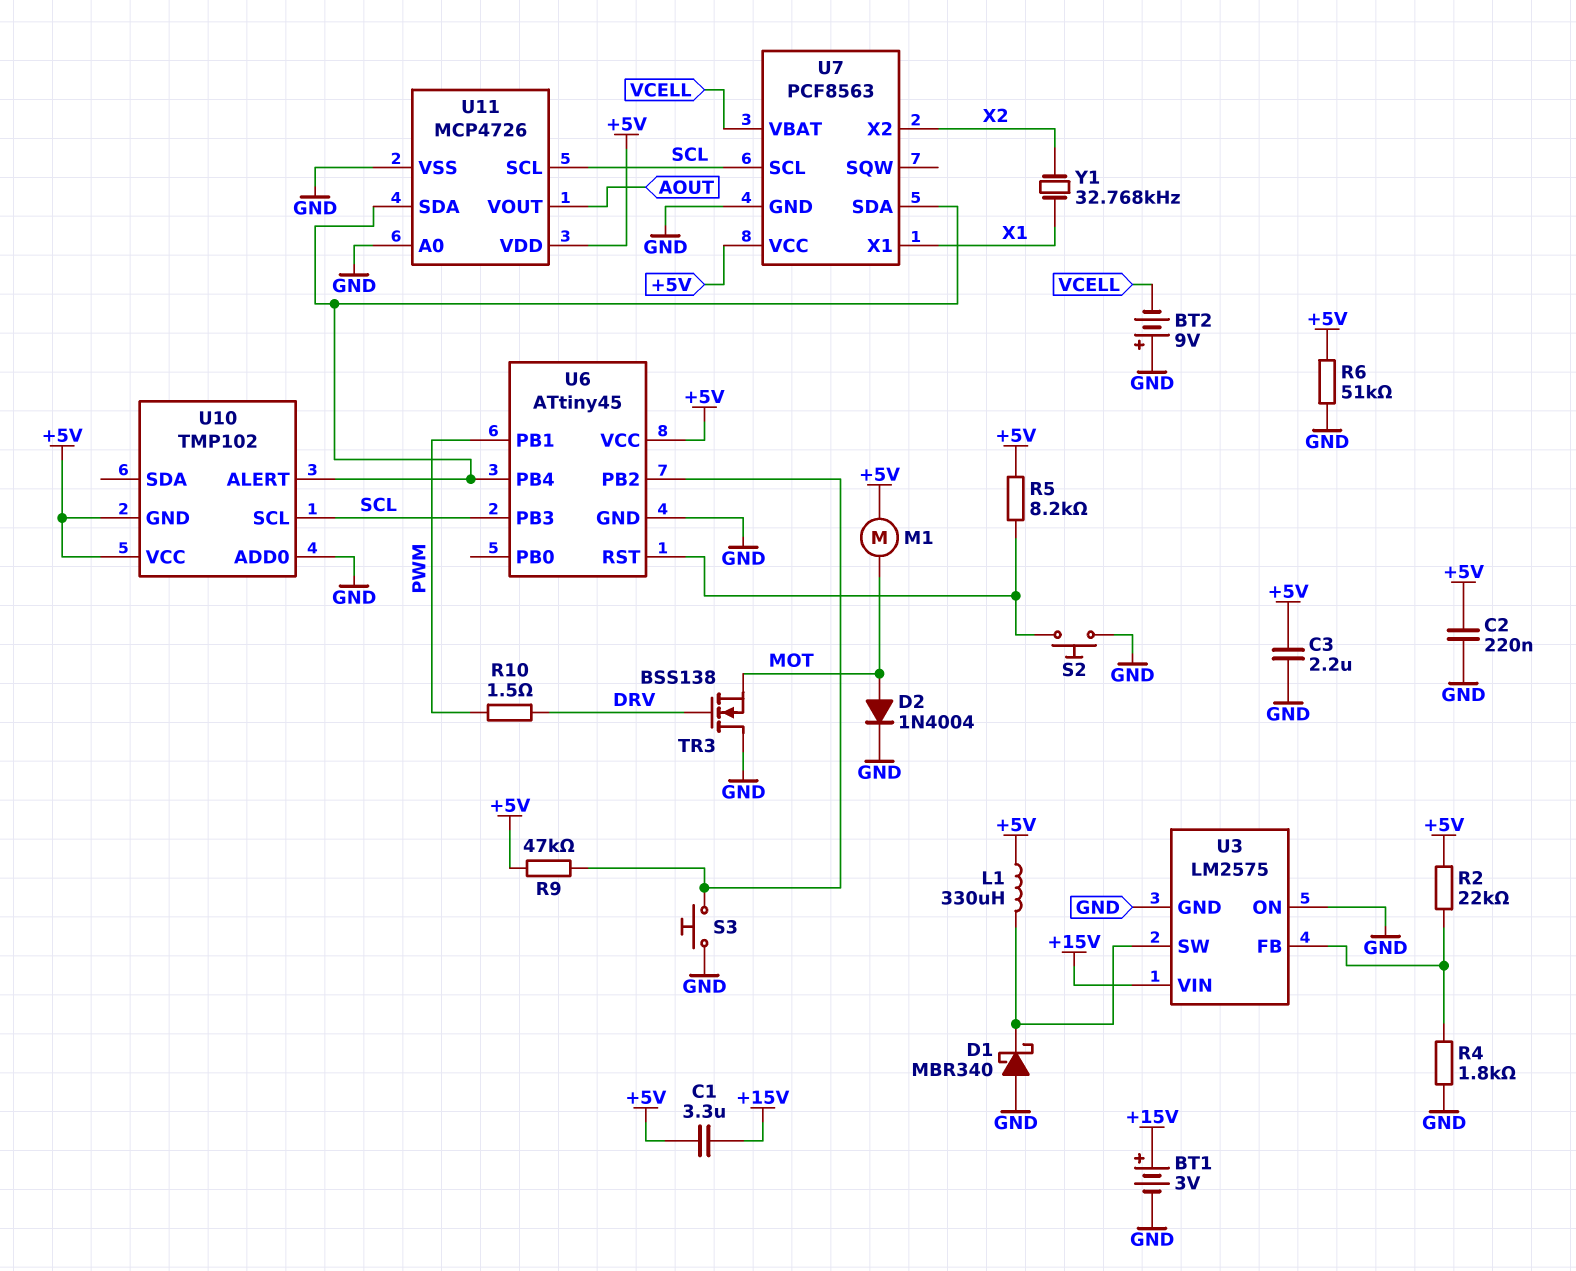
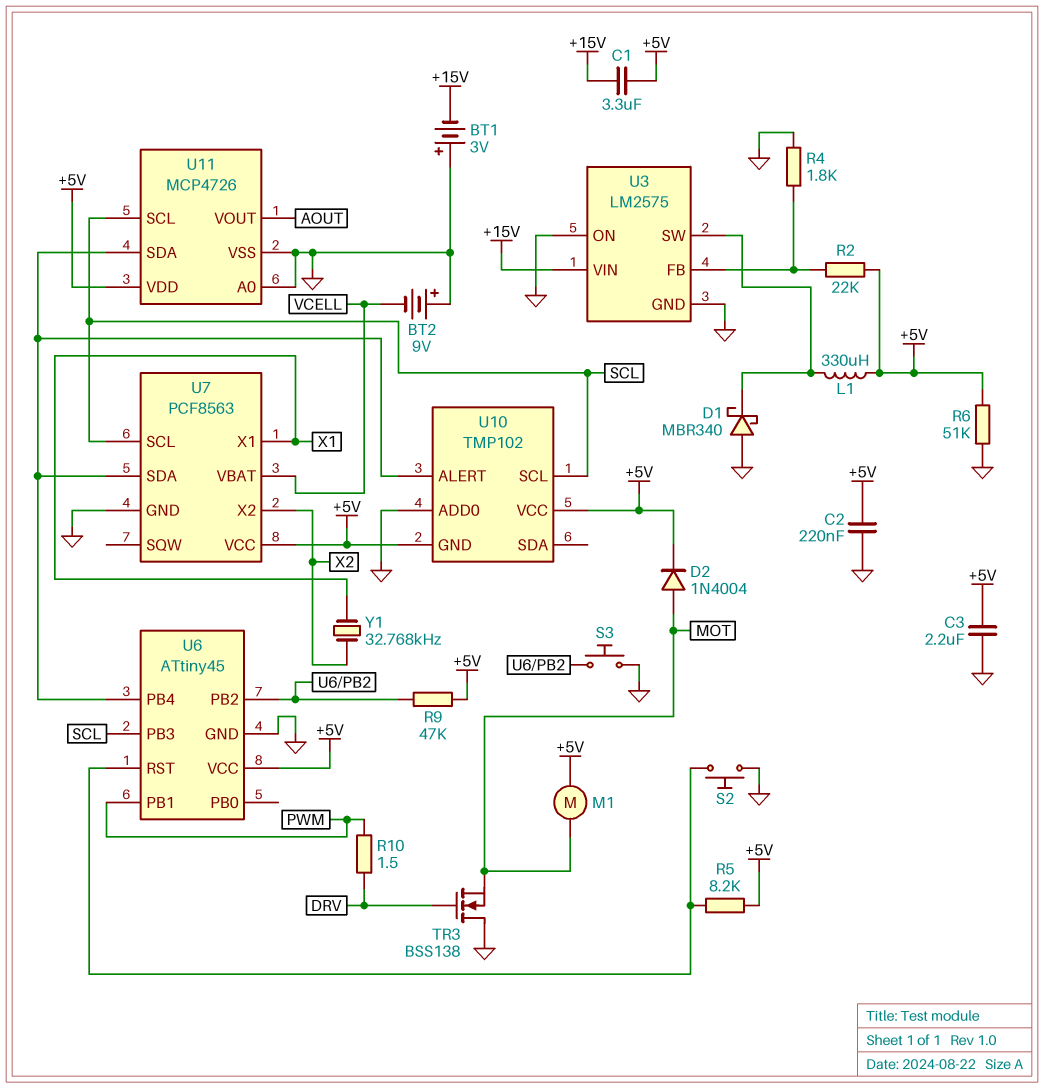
BT1: 3V (plus +15V, minus GND) -> 3V (plus GND, minus +15V)
D2: diode 1N4004 (A MOT, K GND) -> diode 1N4004 (A MOT, K +5V)

